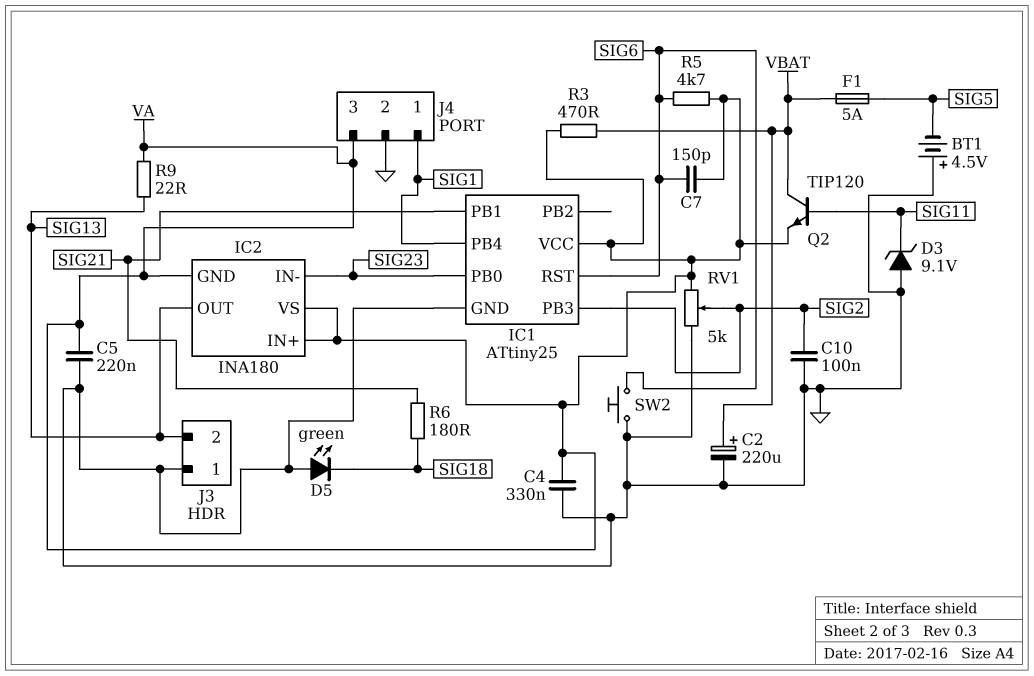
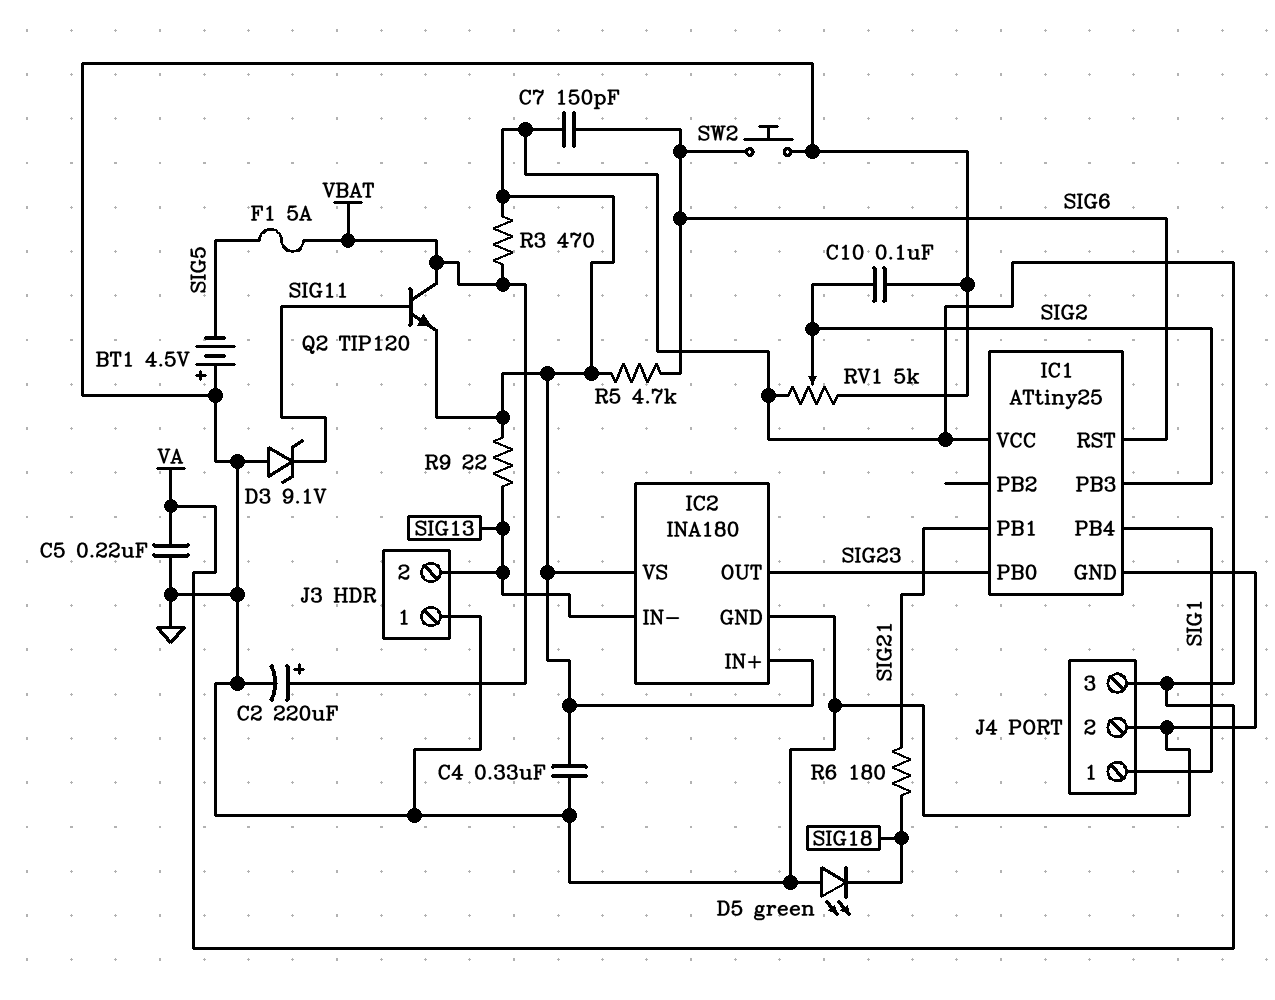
IC2 pin GND: VA -> GND
IC2 pin IN-: SIG23 -> SIG13
IC2 pin OUT: SIG13 -> SIG23

